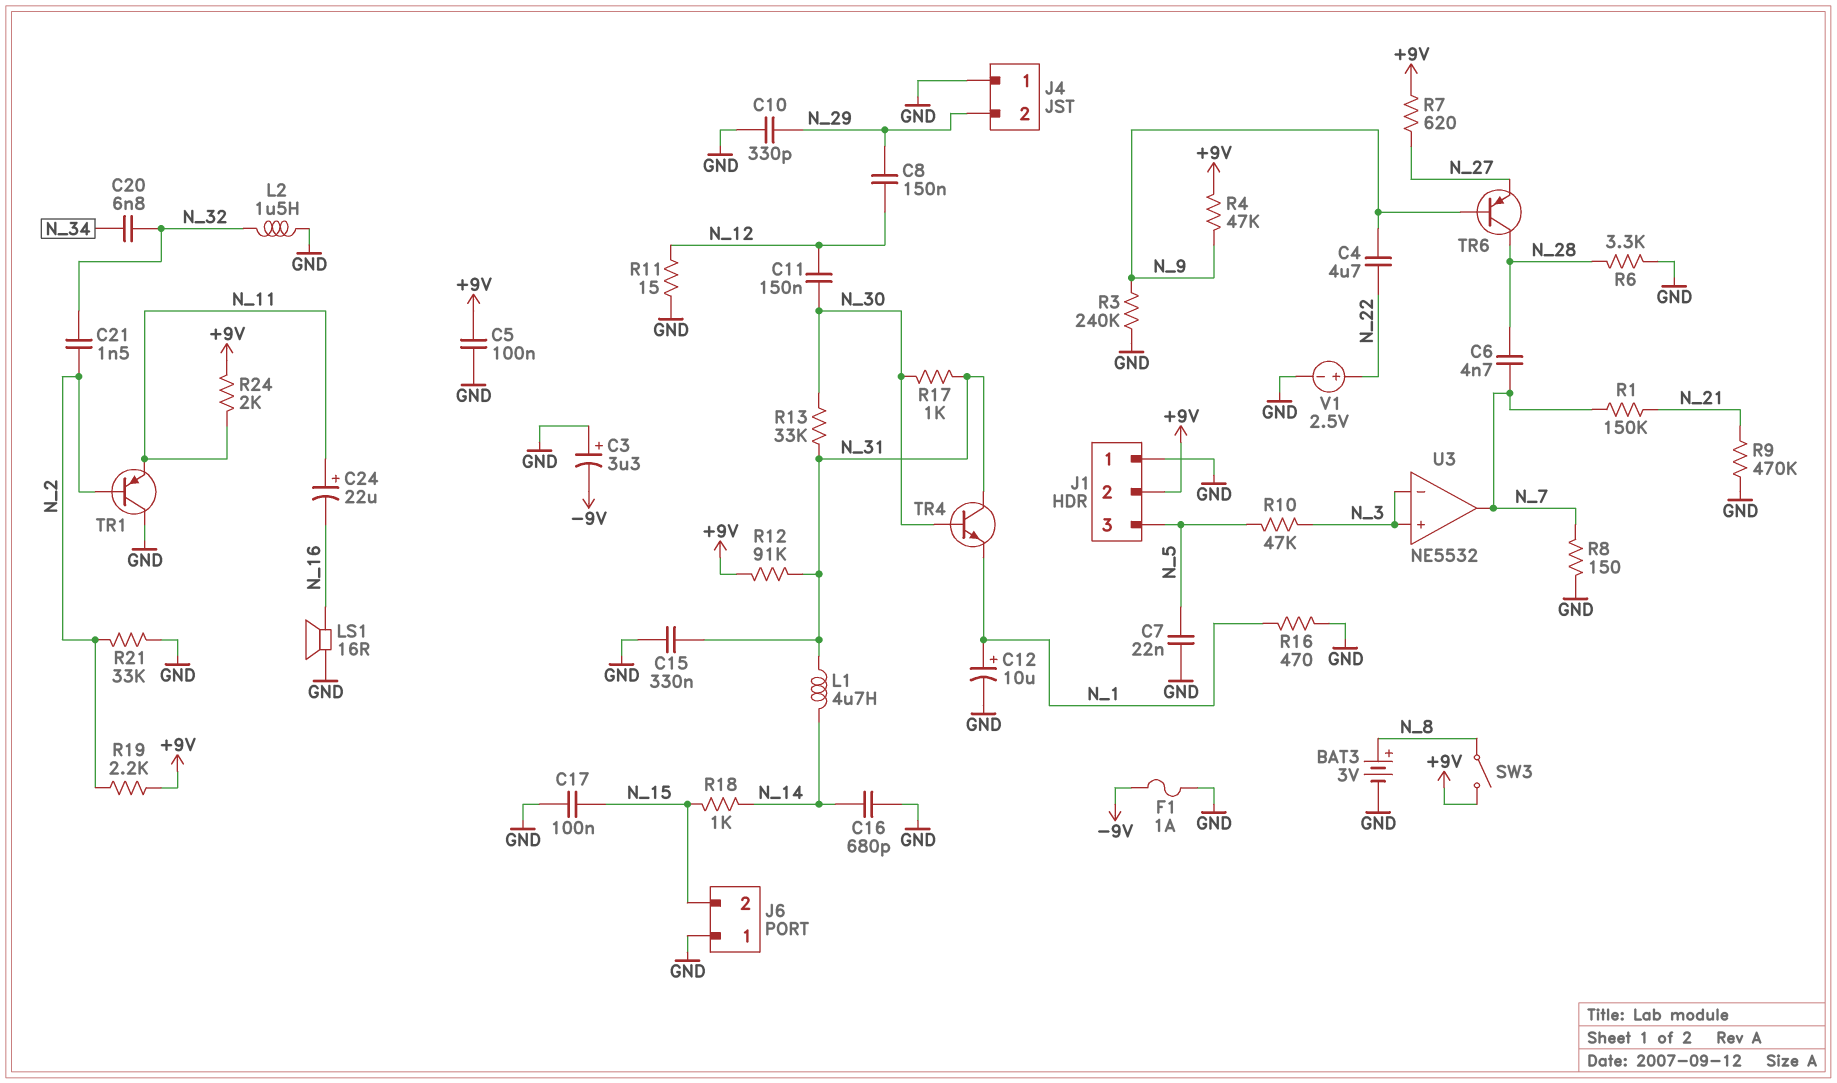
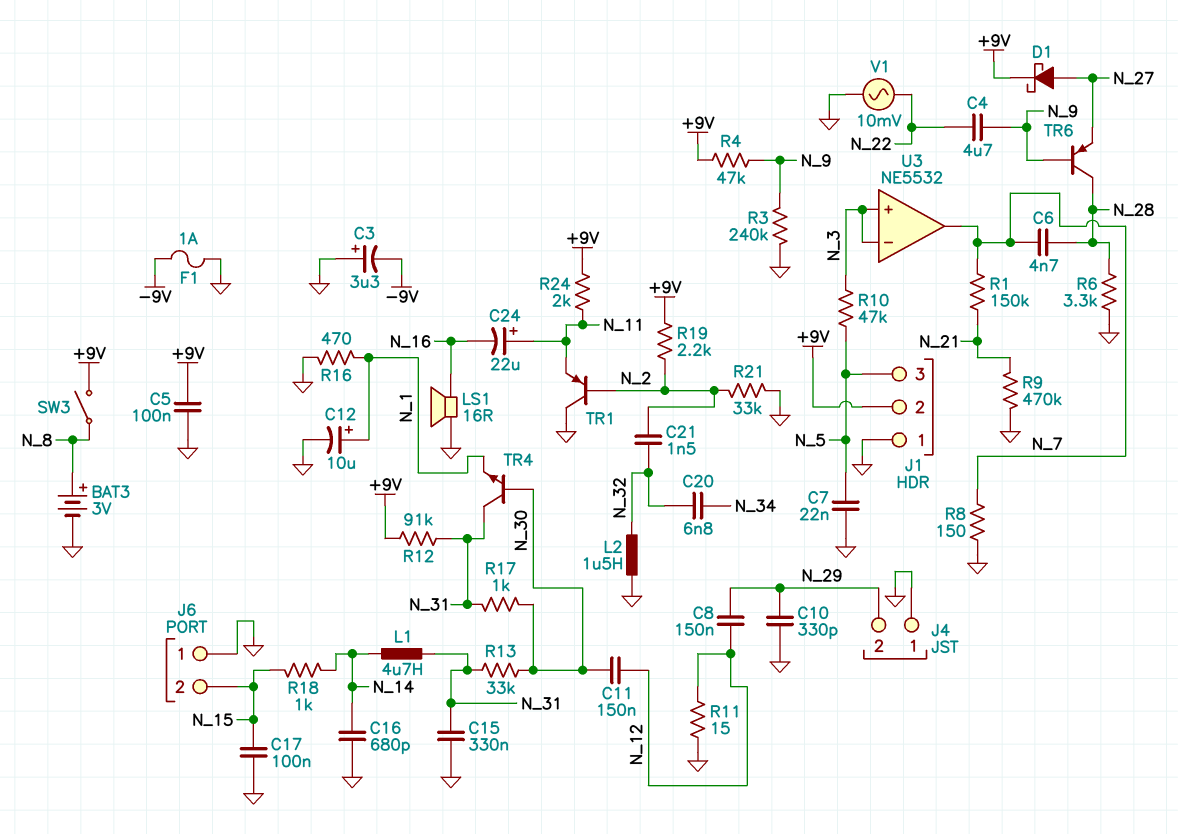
D1: none -> schottky (A N_27, K +9V)
R7: 620 (+9V, N_27) -> none
V1: 2.5V (plus N_22, minus GND) -> AC 10mV (GND, N_22)

